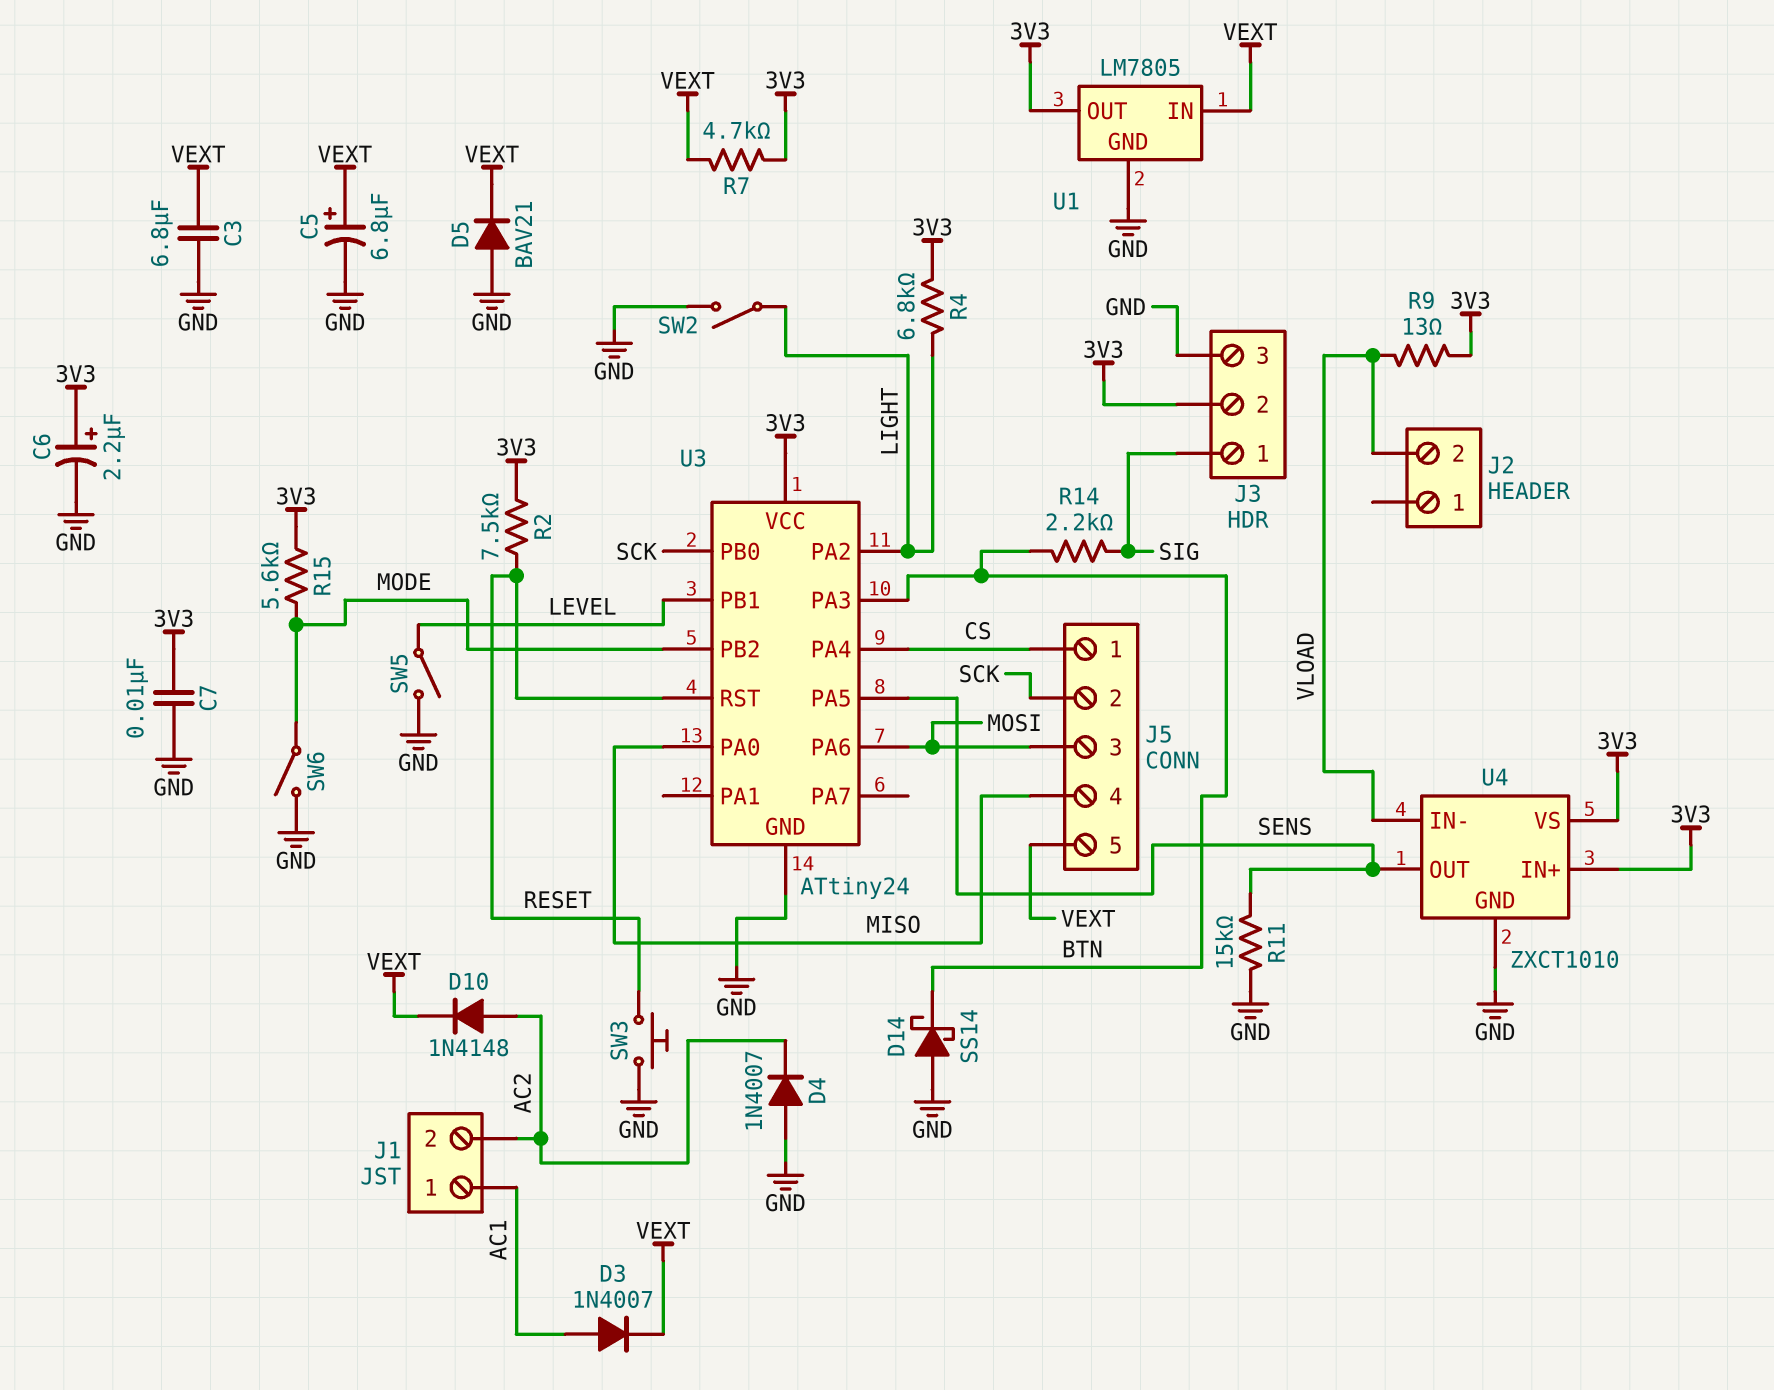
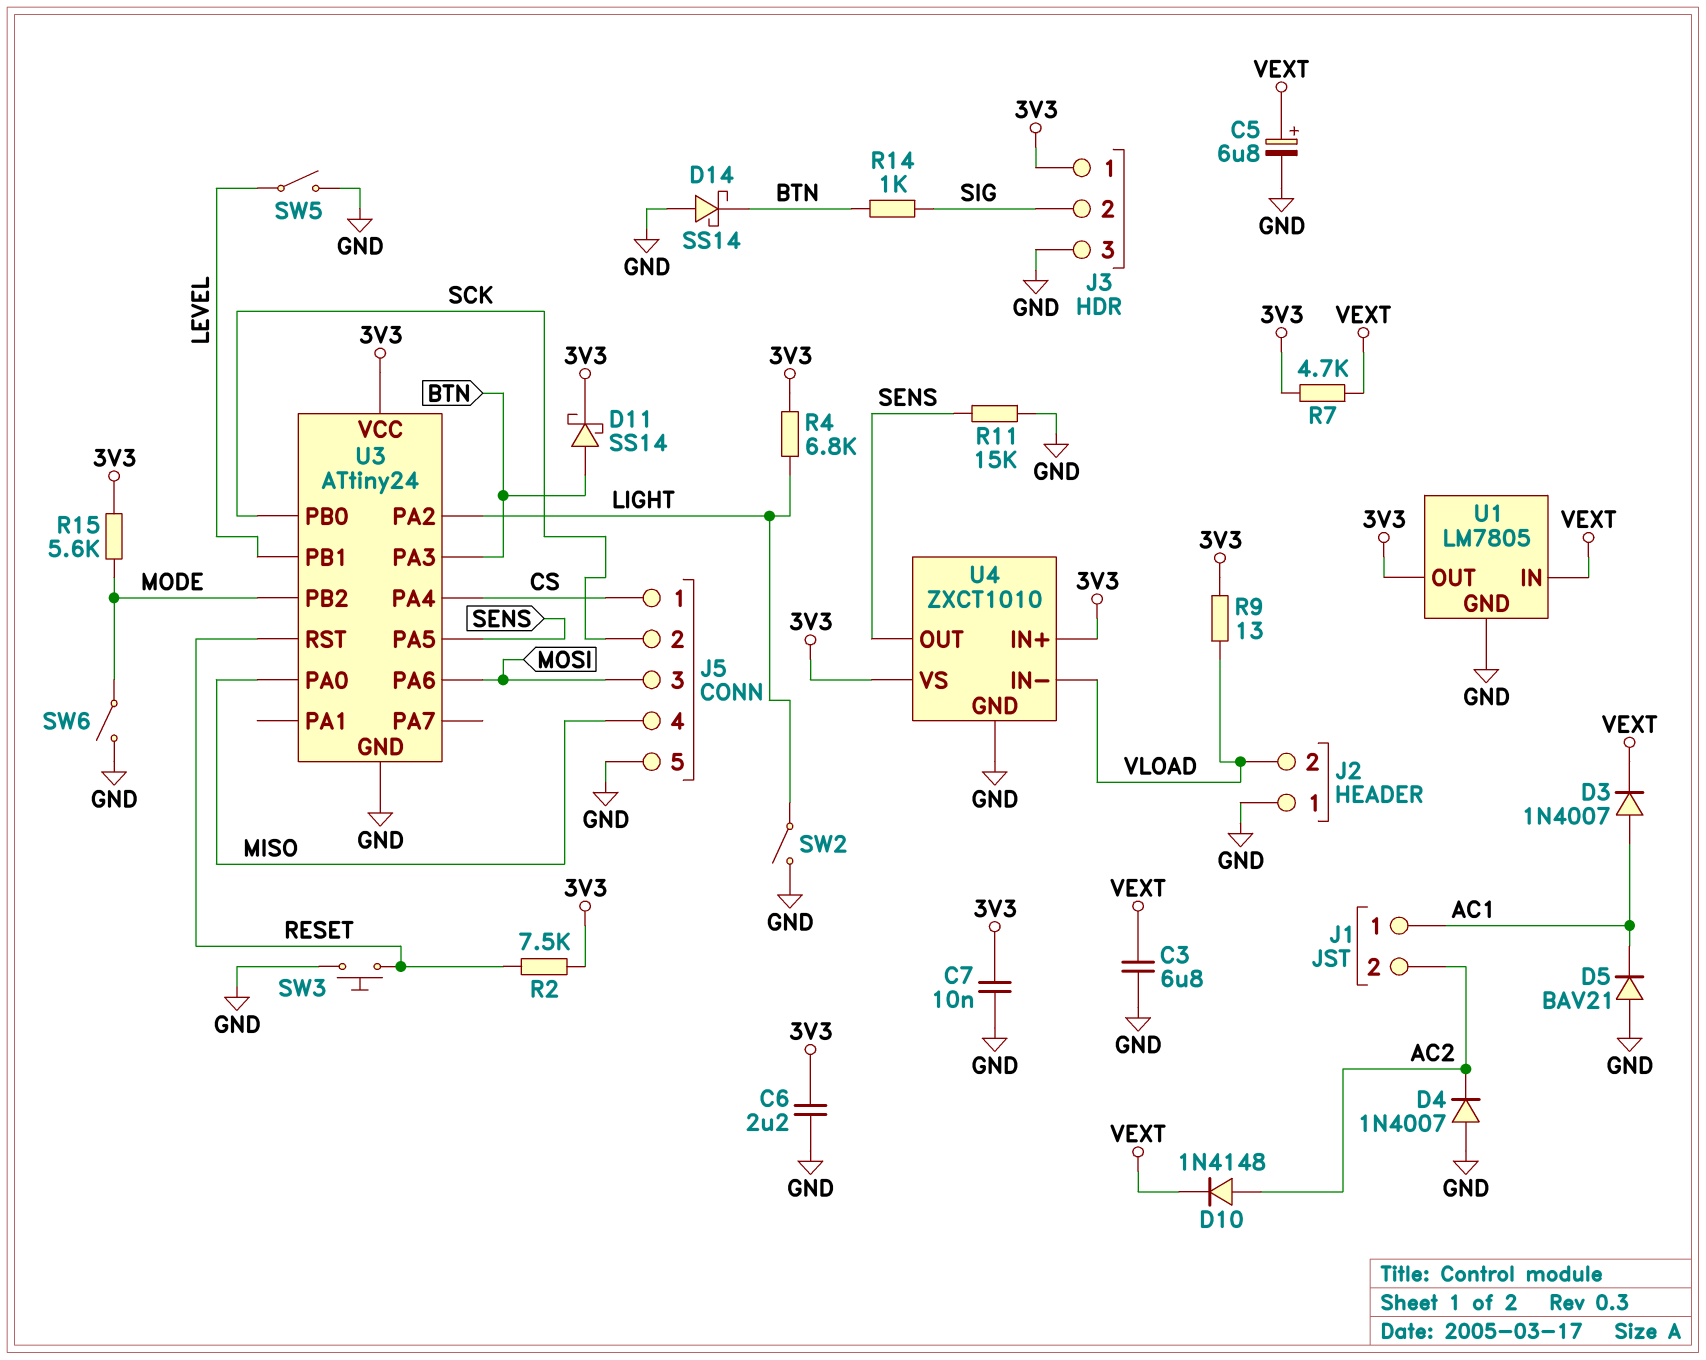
C6: 2.2uF (plus 3V3, minus GND) -> 2.2uF (3V3, GND)
D5: diode BAV21 (A GND, K VEXT) -> diode BAV21 (A GND, K AC1)
D11: none -> schottky SS14 (A BTN, K 3V3)
J2 pin 1: none -> GND
J3 pin 1: SIG -> 3V3
J3 pin 2: 3V3 -> SIG
J5 pin 5: VEXT -> GND
R14: 2.2k (BTN, SIG) -> 1k (BTN, SIG)

